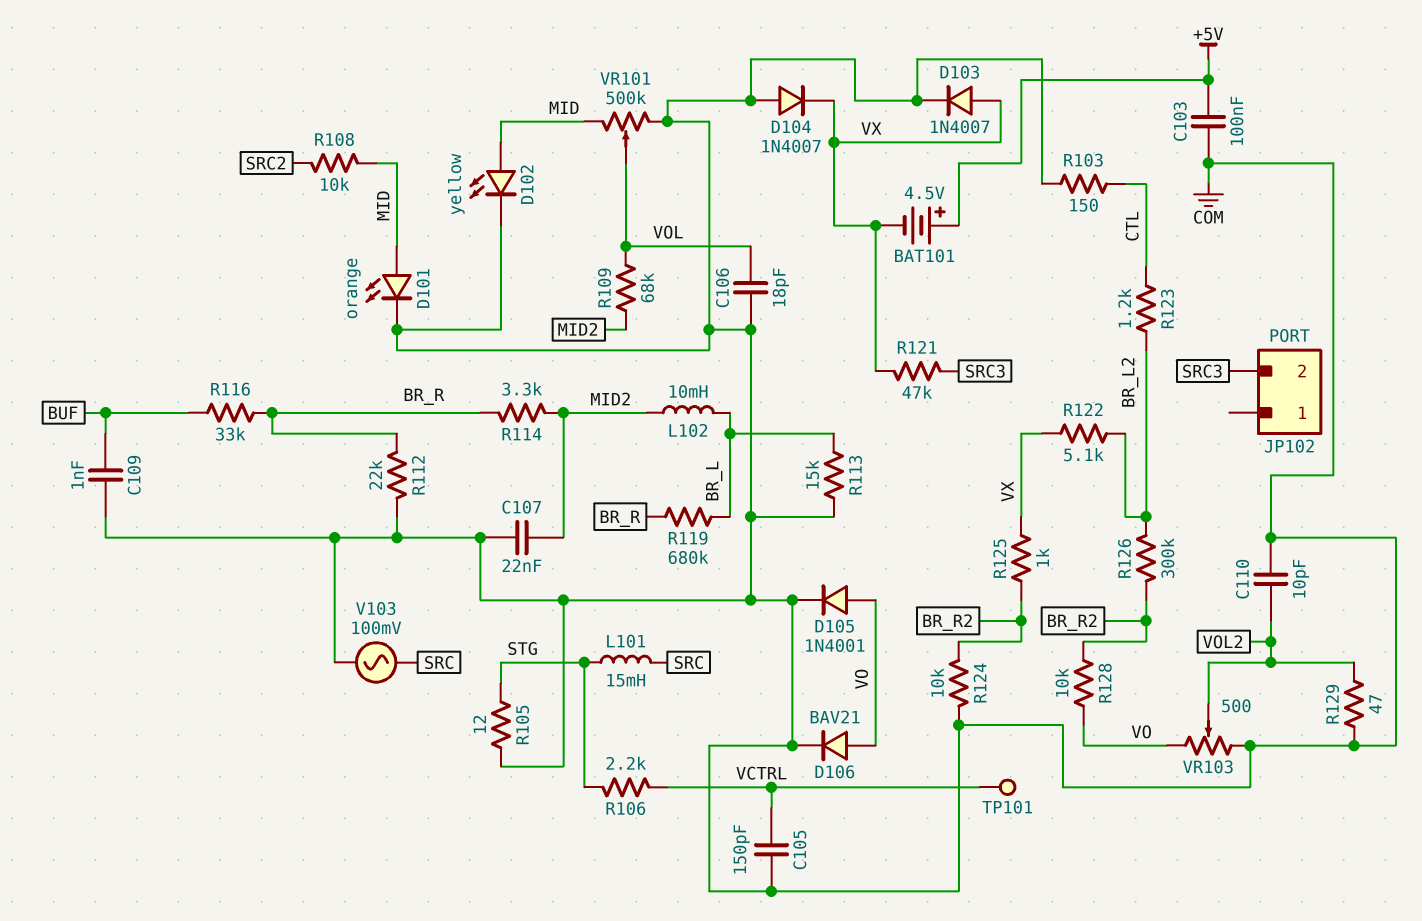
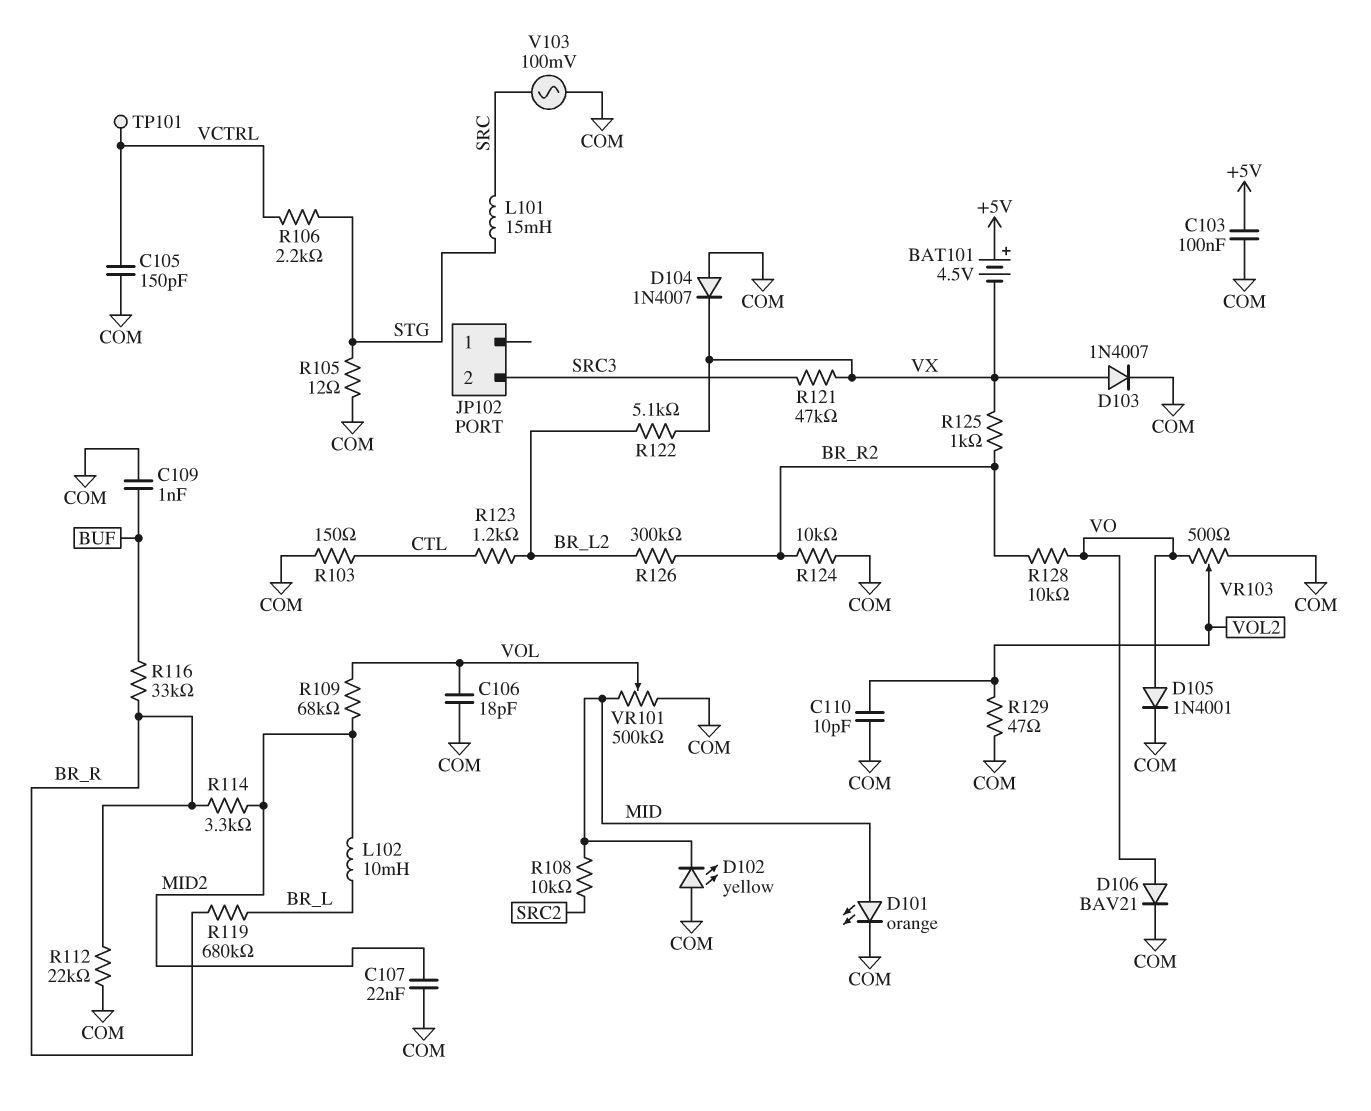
D102: LED yellow (A MID, K COM) -> LED yellow (A COM, K MID)
R113: 15k (BR_L, COM) -> none

